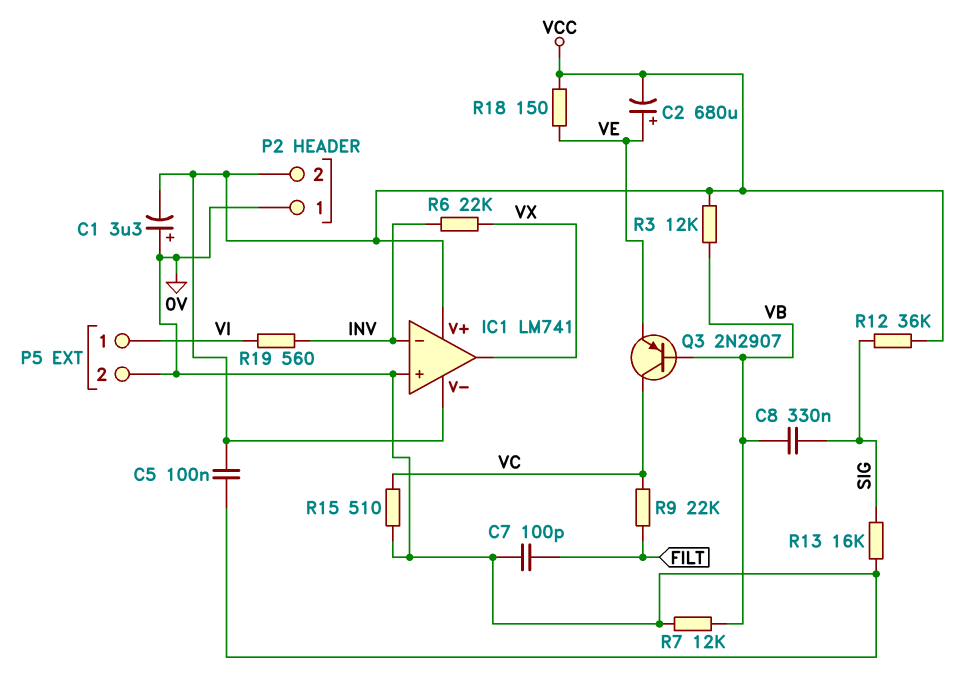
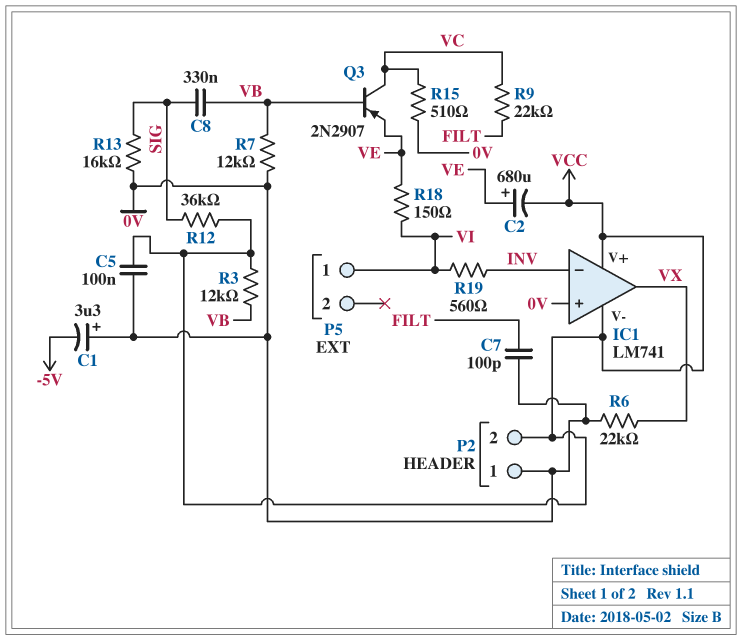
C1: 3.3uF (plus 0V, minus VCC) -> 3.3uF (plus 0V, minus -5V)
P5 pin 2: 0V -> none
R6: 22k (INV, VX) -> 22k (0V, VX)
R18: 150 (VCC, VE) -> 150 (VE, VI)

